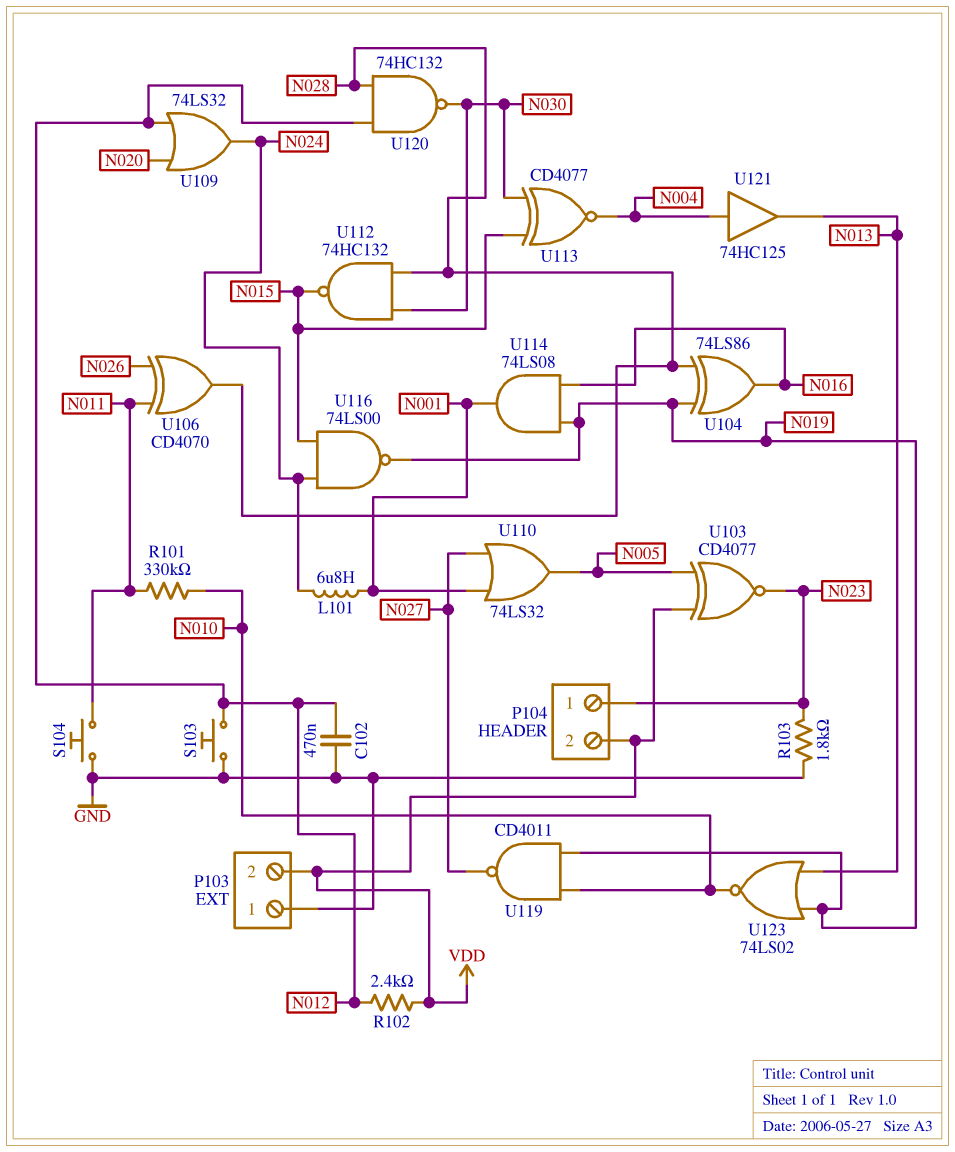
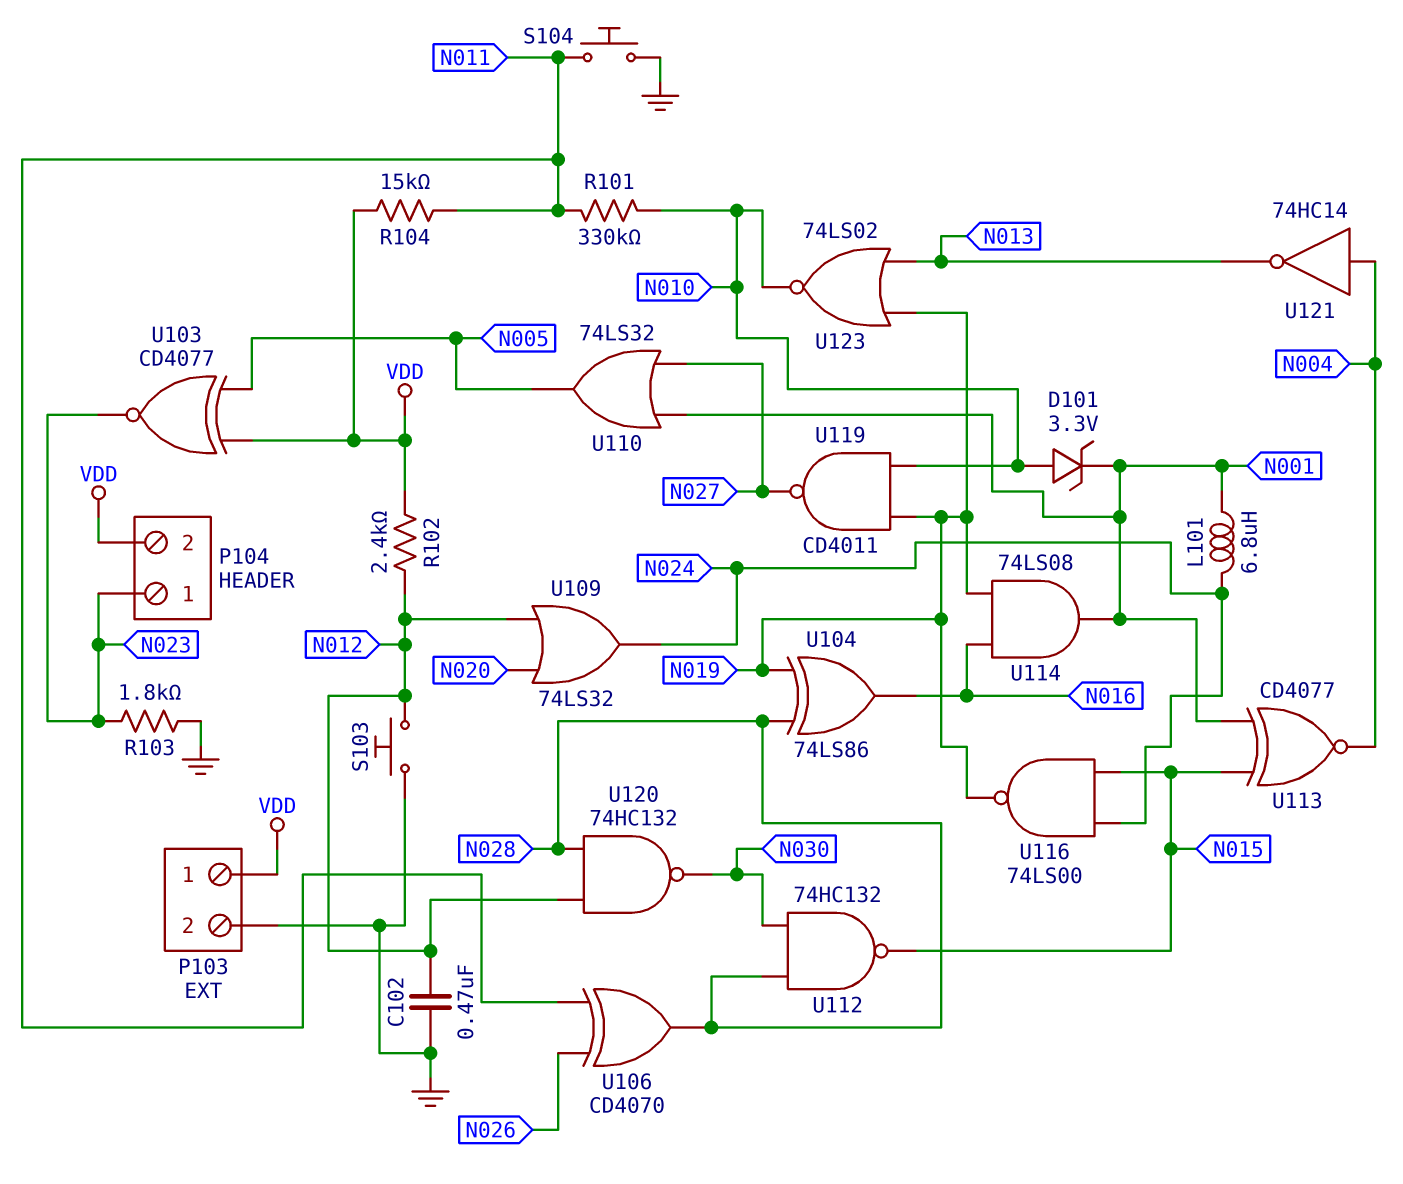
D101: none -> zener 3.3V (A N010, K N001)
P103 pin 1: GND -> VDD
P103 pin 2: VDD -> GND
R104: none -> 15k (N011, VDD)
U113: XNOR CD4077 (in N015, in N030, out N004) -> XNOR CD4077 (in N001, in N015, out N004)
U121: buffer 74HC125 (in N004, out N013) -> NOT 74HC14 (in N004, out N013)

